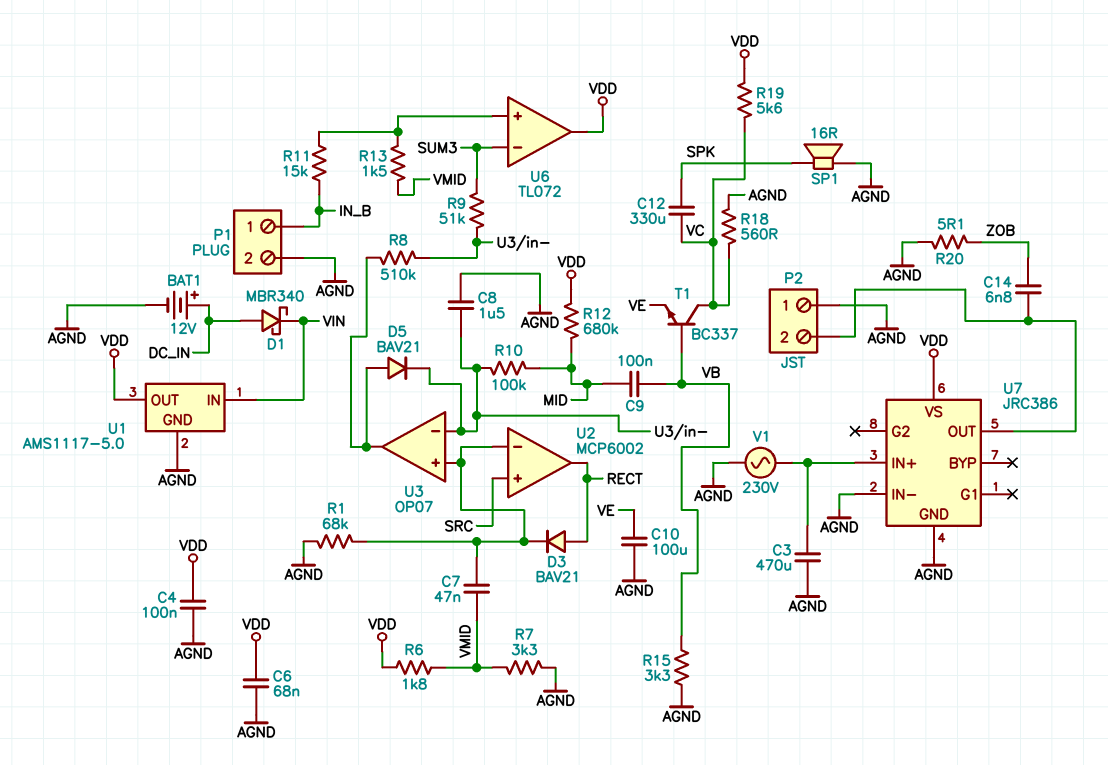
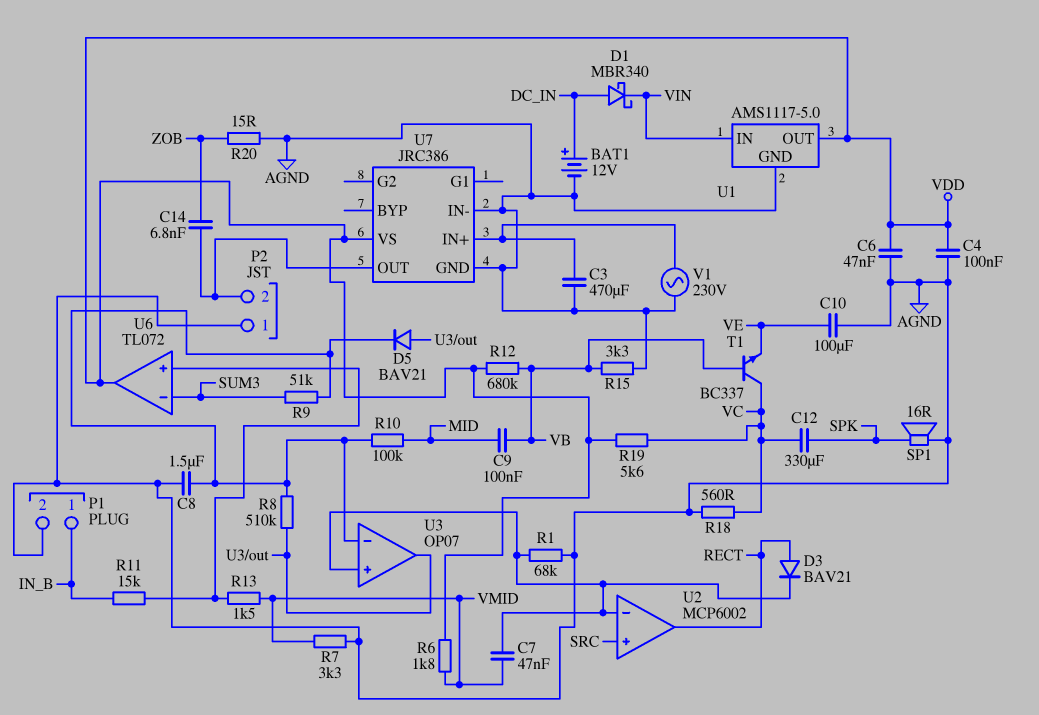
C6: 68nF (AGND, VDD) -> 47nF (AGND, VDD)
R12: 680k (MID, VDD) -> 680k (VB, VDD)
R20: 5.1 (AGND, ZOB) -> 15 (AGND, ZOB)

